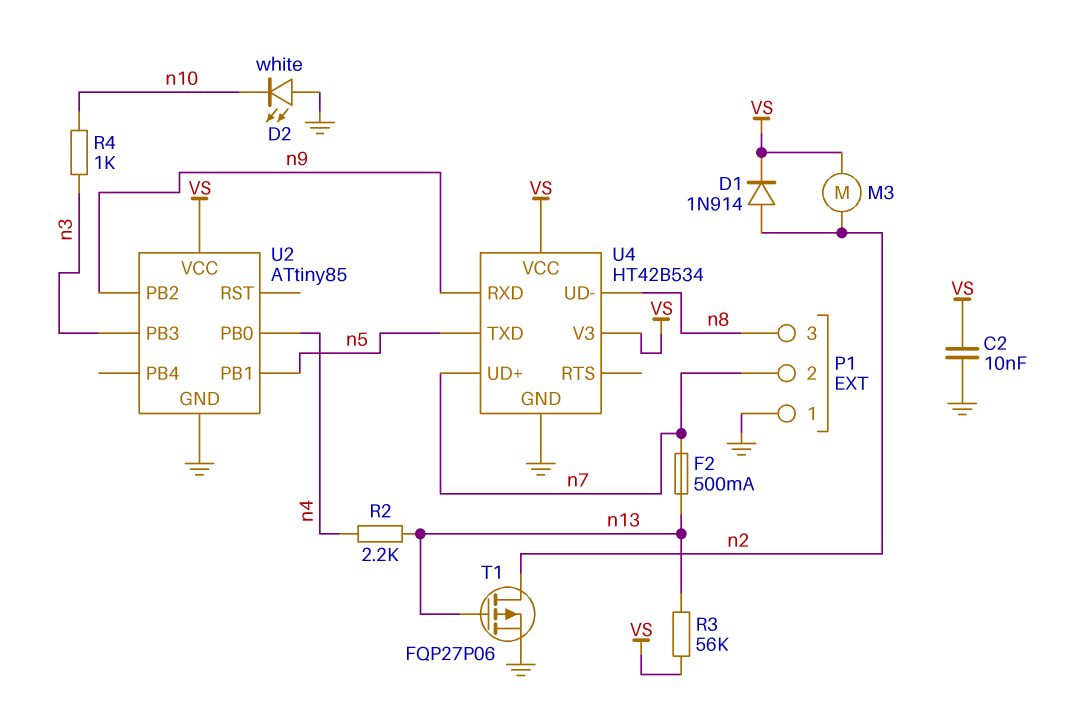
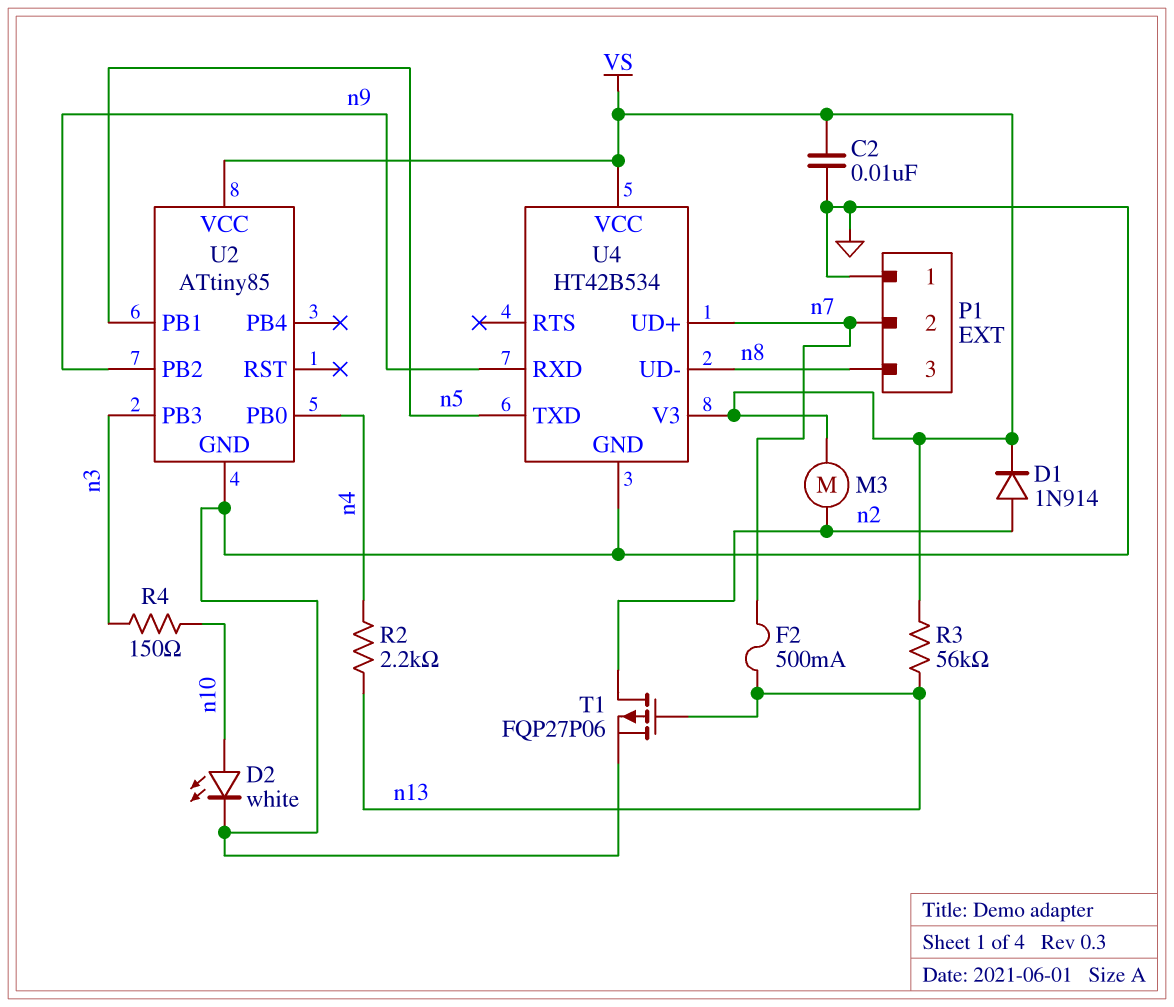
D2: LED white (A GND, K n10) -> LED white (A n10, K GND)
R4: 1k (n3, n10) -> 150 (n3, n10)

